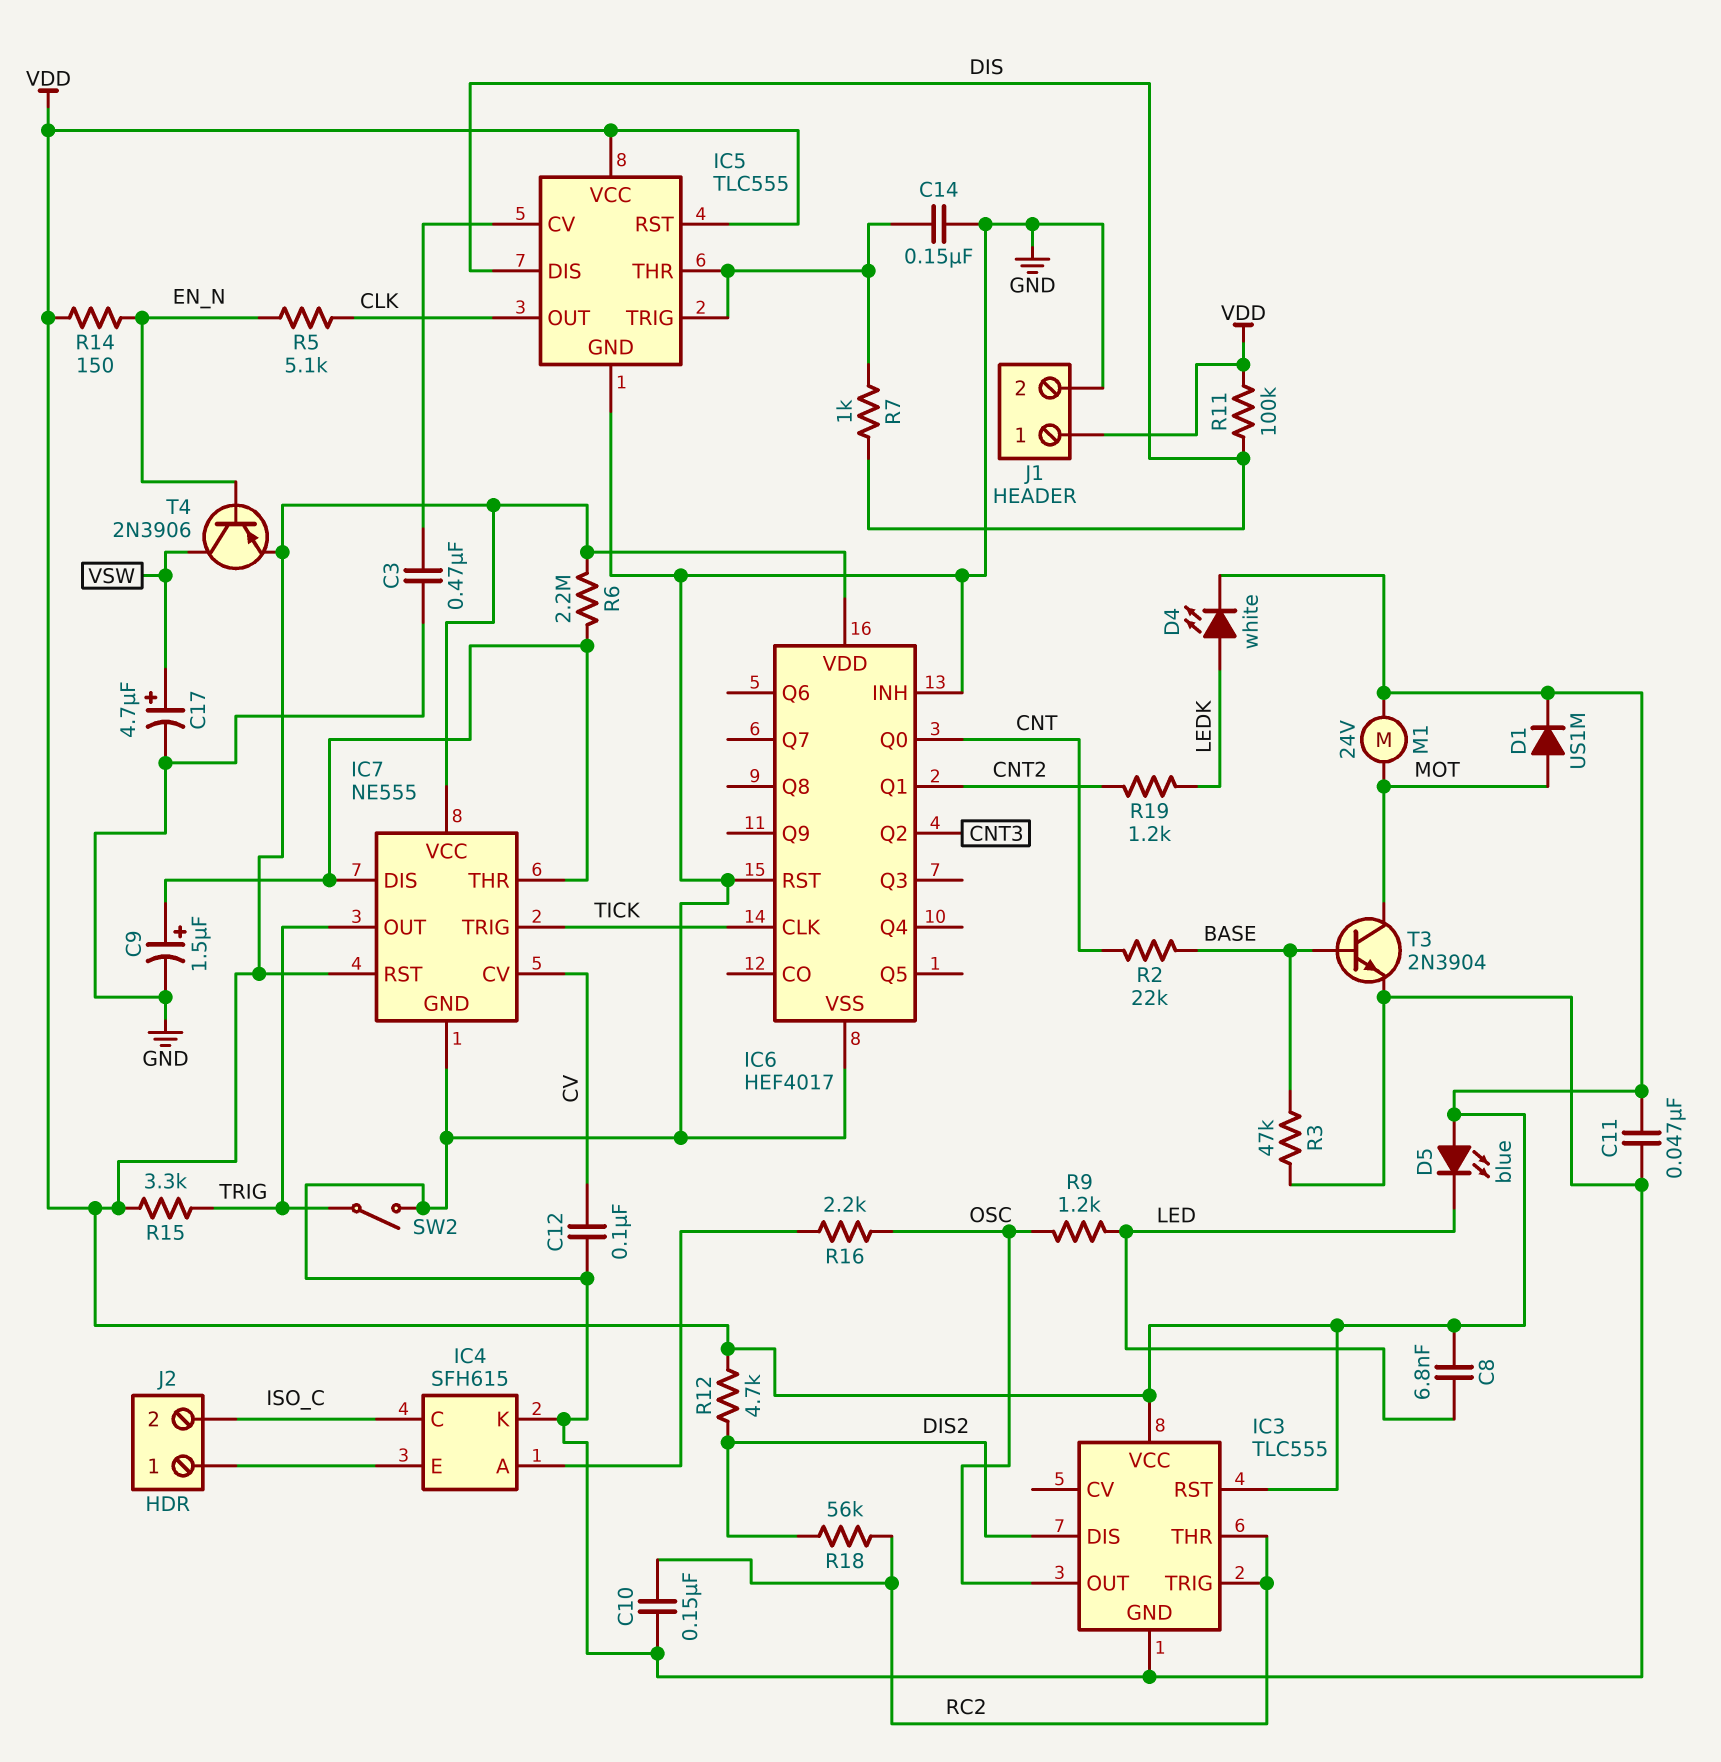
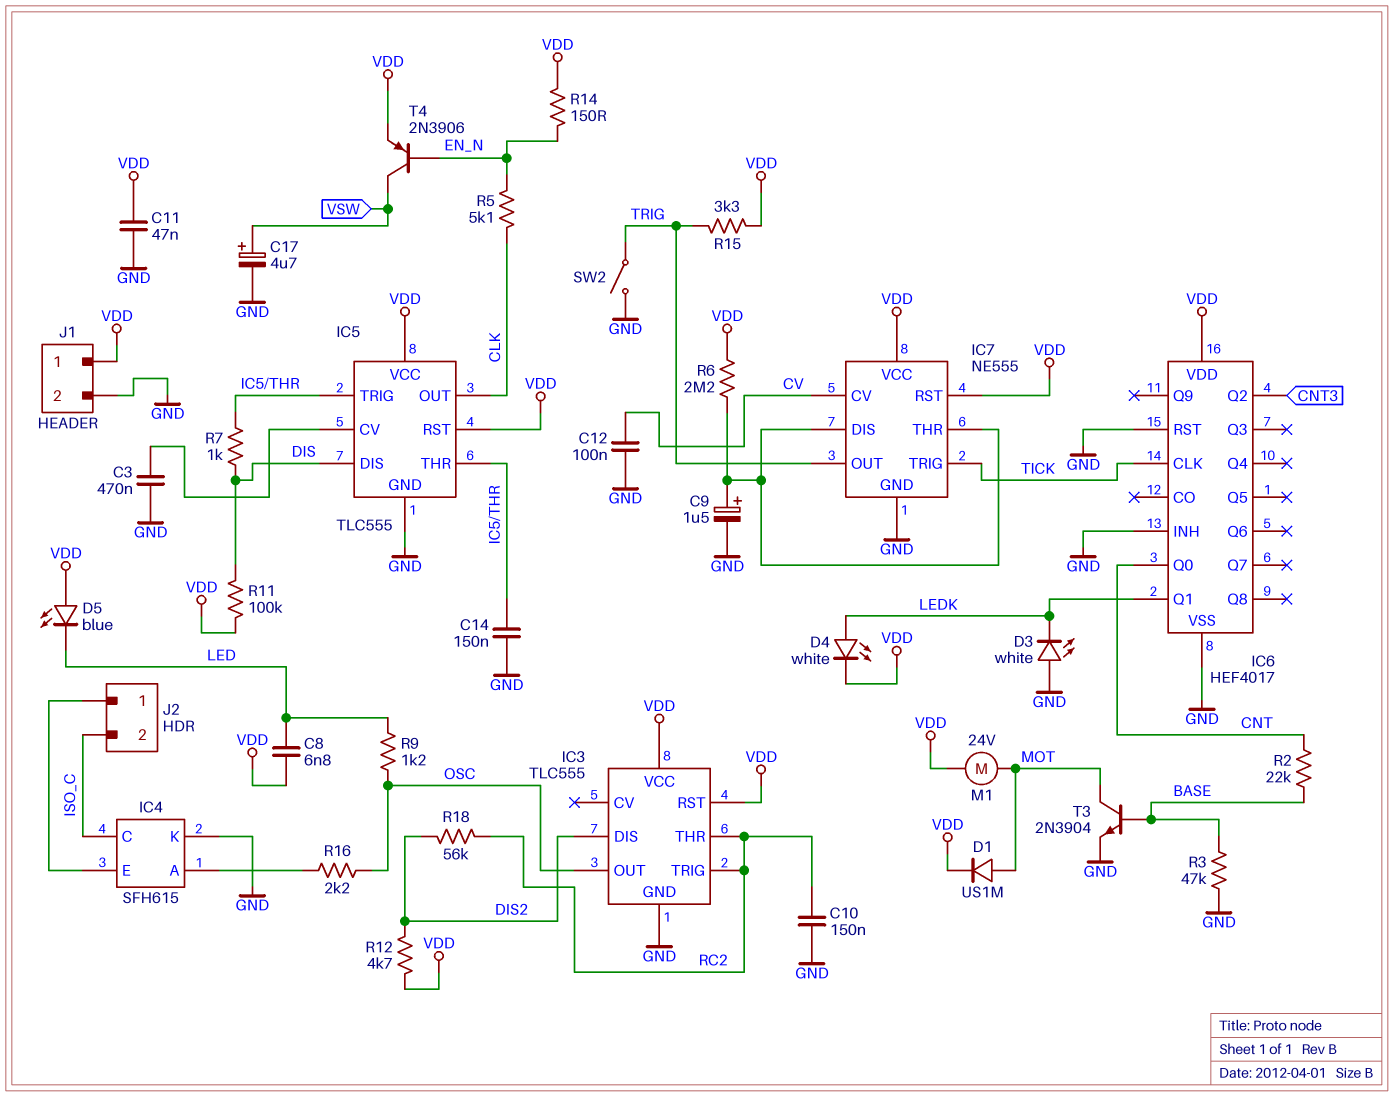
D3: none -> LED white (A GND, K LEDK)
IC6 pin Q1: CNT2 -> LEDK
R19: 1.2k (CNT2, LEDK) -> none

